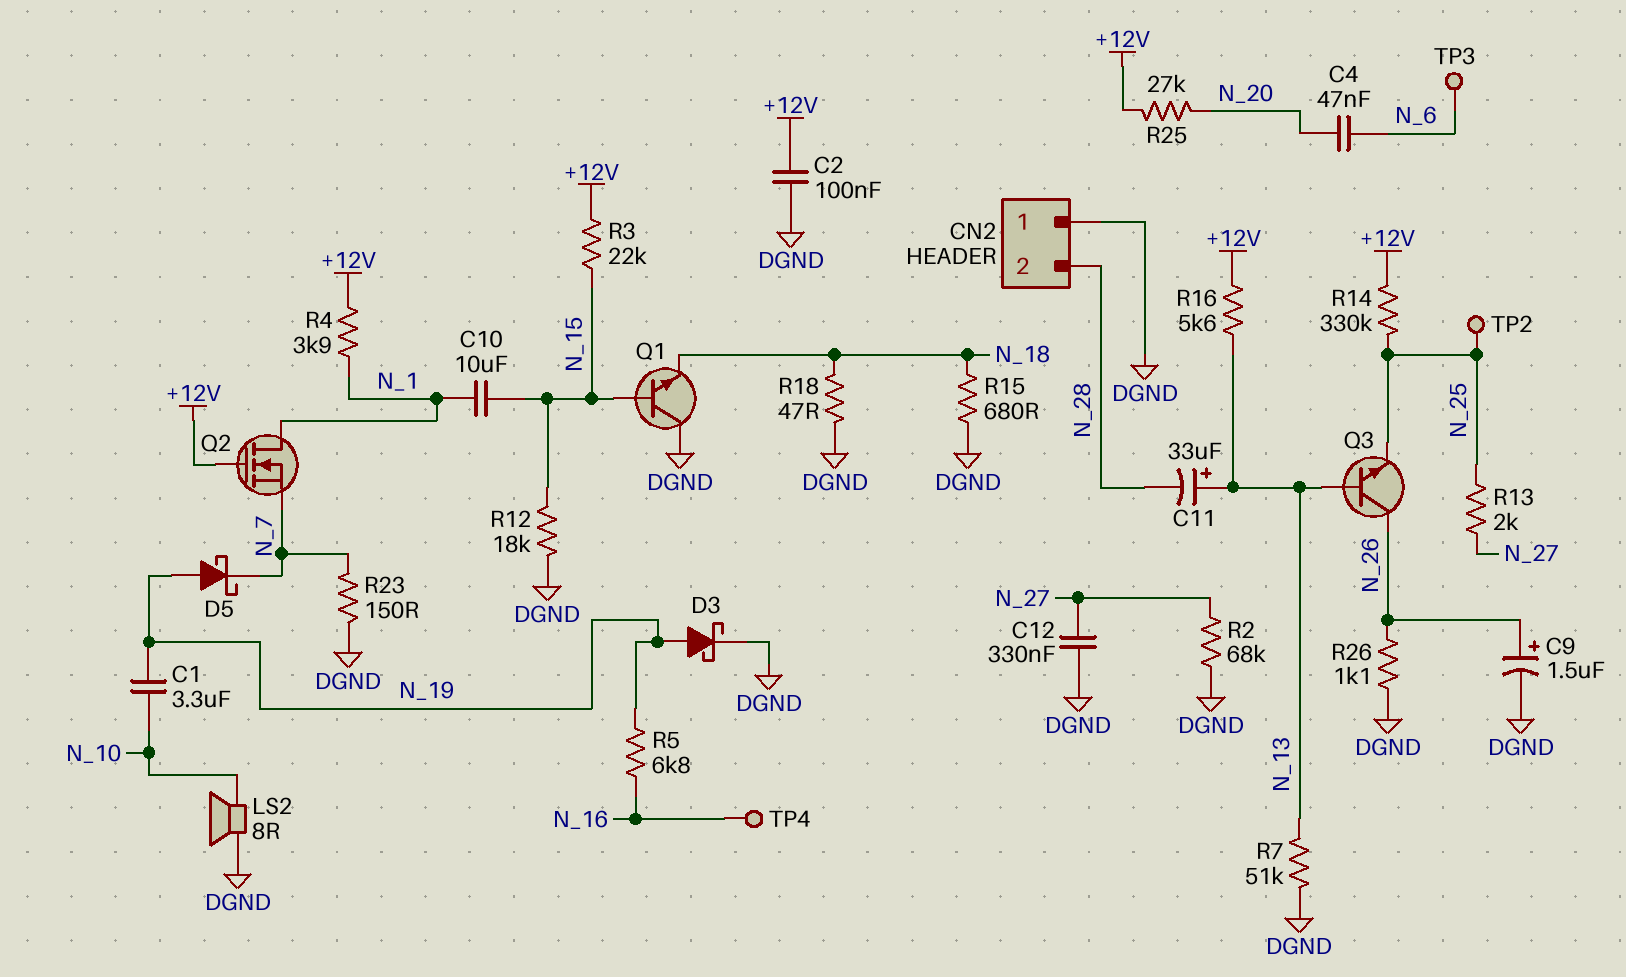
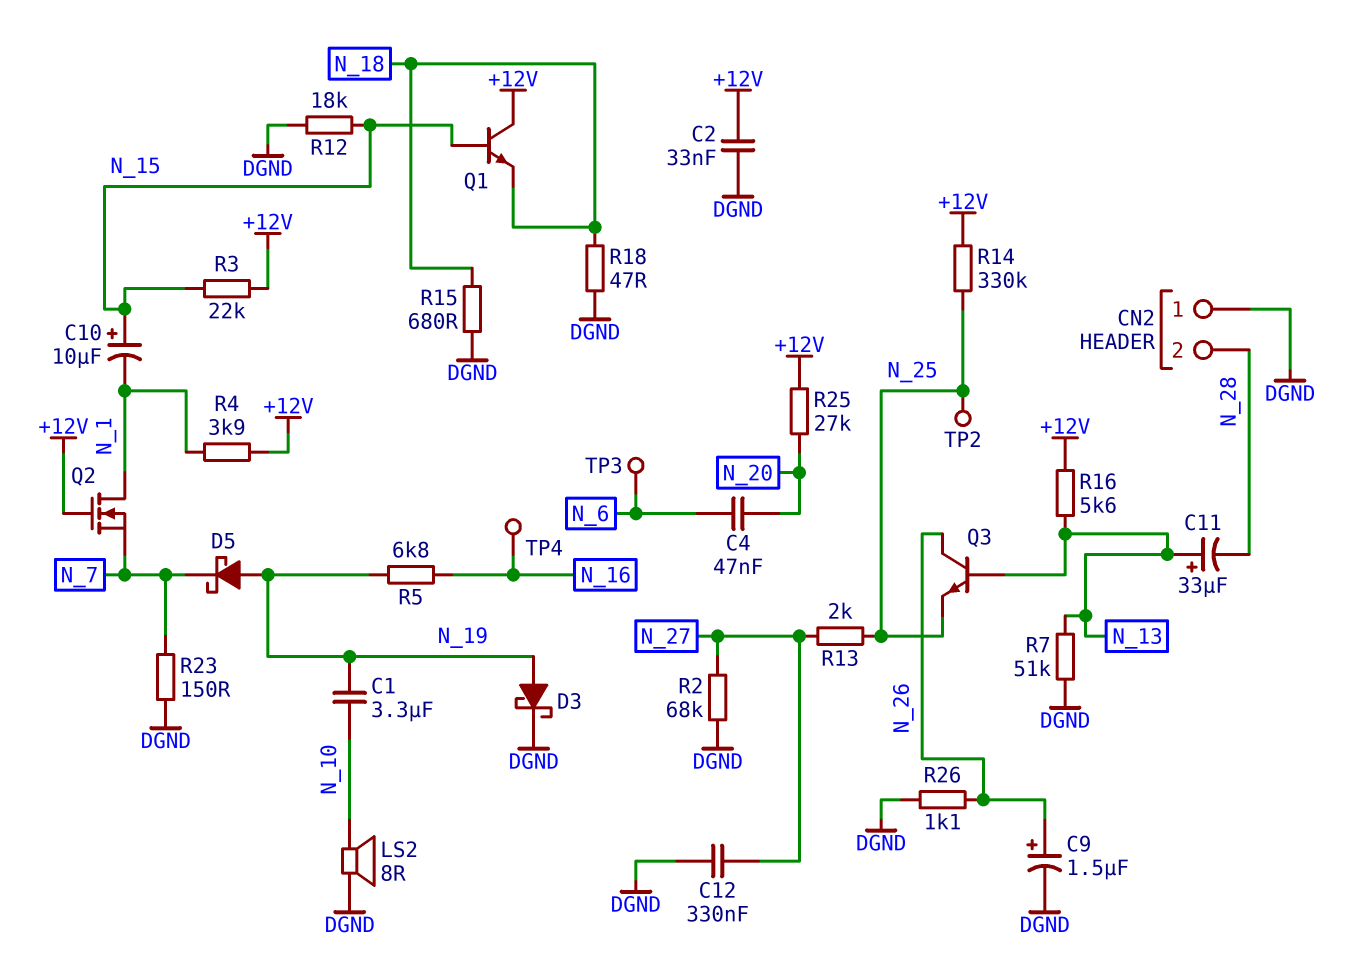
C2: 100nF (+12V, DGND) -> 33nF (+12V, DGND)
C10: 10uF (N_1, N_15) -> 10uF (plus N_15, minus N_1)
Q1: NPN (B N_15, C DGND, E N_18) -> NPN (B N_15, C +12V, E N_18)

